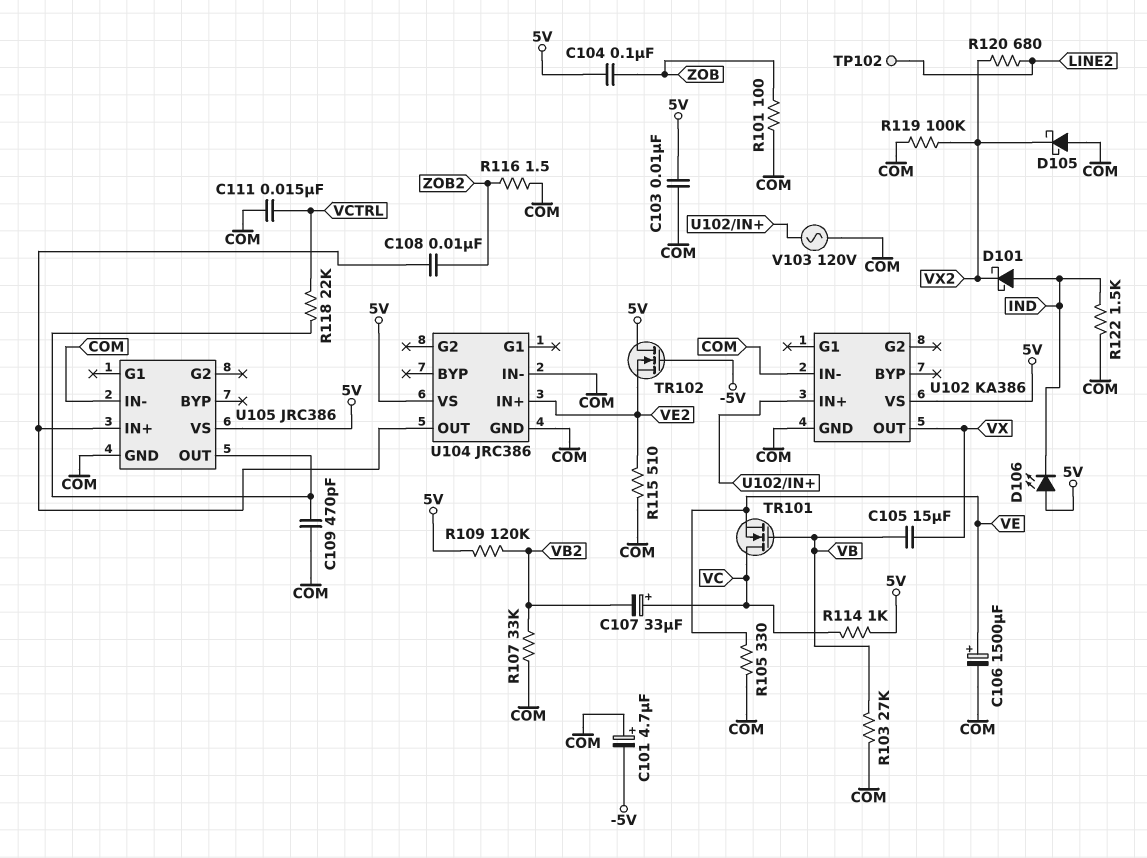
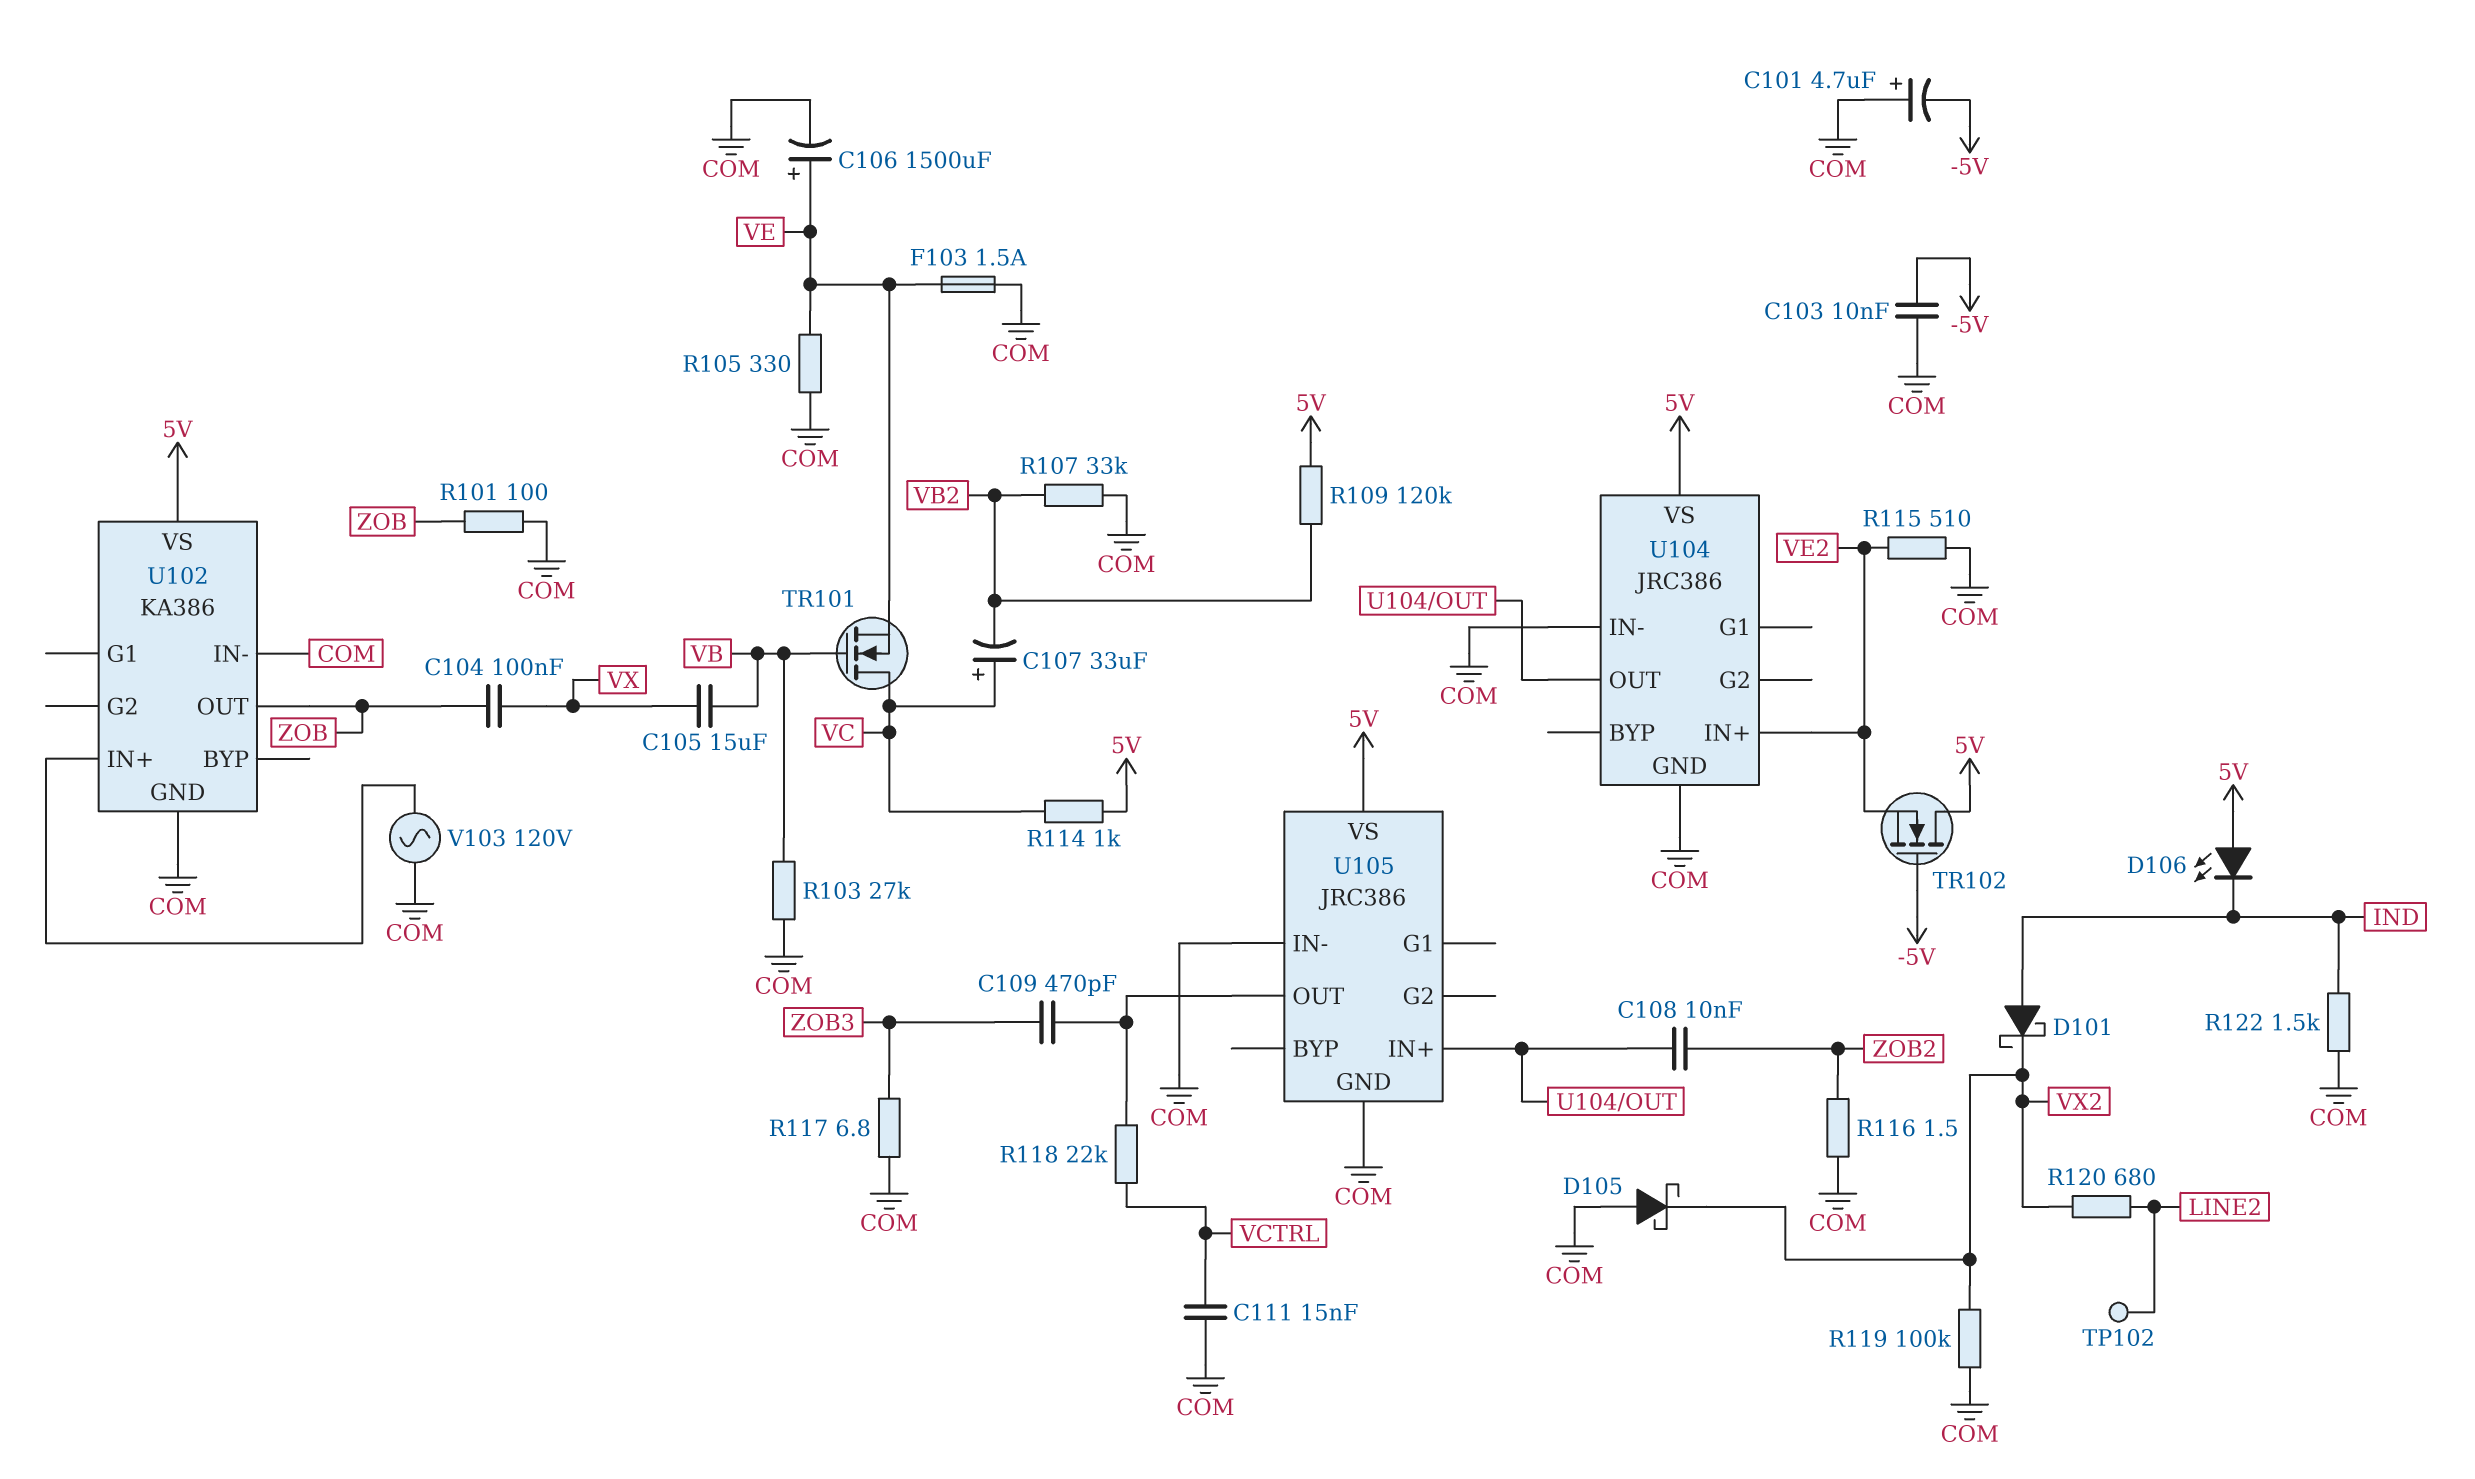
C103: 10nF (5V, COM) -> 10nF (-5V, COM)
C104: 100nF (5V, ZOB) -> 100nF (VX, ZOB)
C109: 470pF (COM, U105/OUT) -> 470pF (U105/OUT, ZOB3)
F103: none -> 1.5A (COM, VE)
R117: none -> 6.8 (COM, ZOB3)
U102 pin OUT: VX -> ZOB

